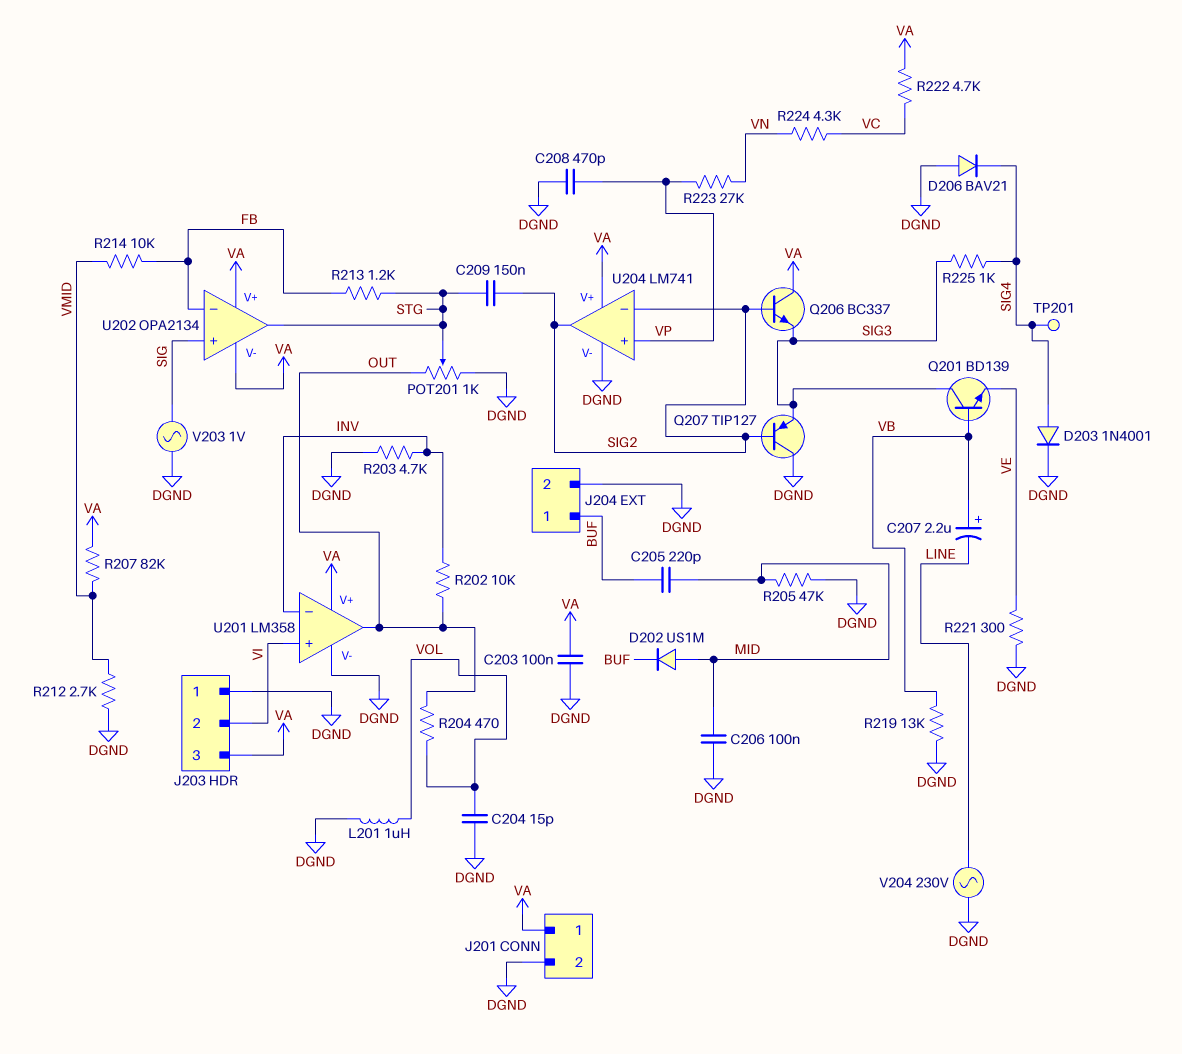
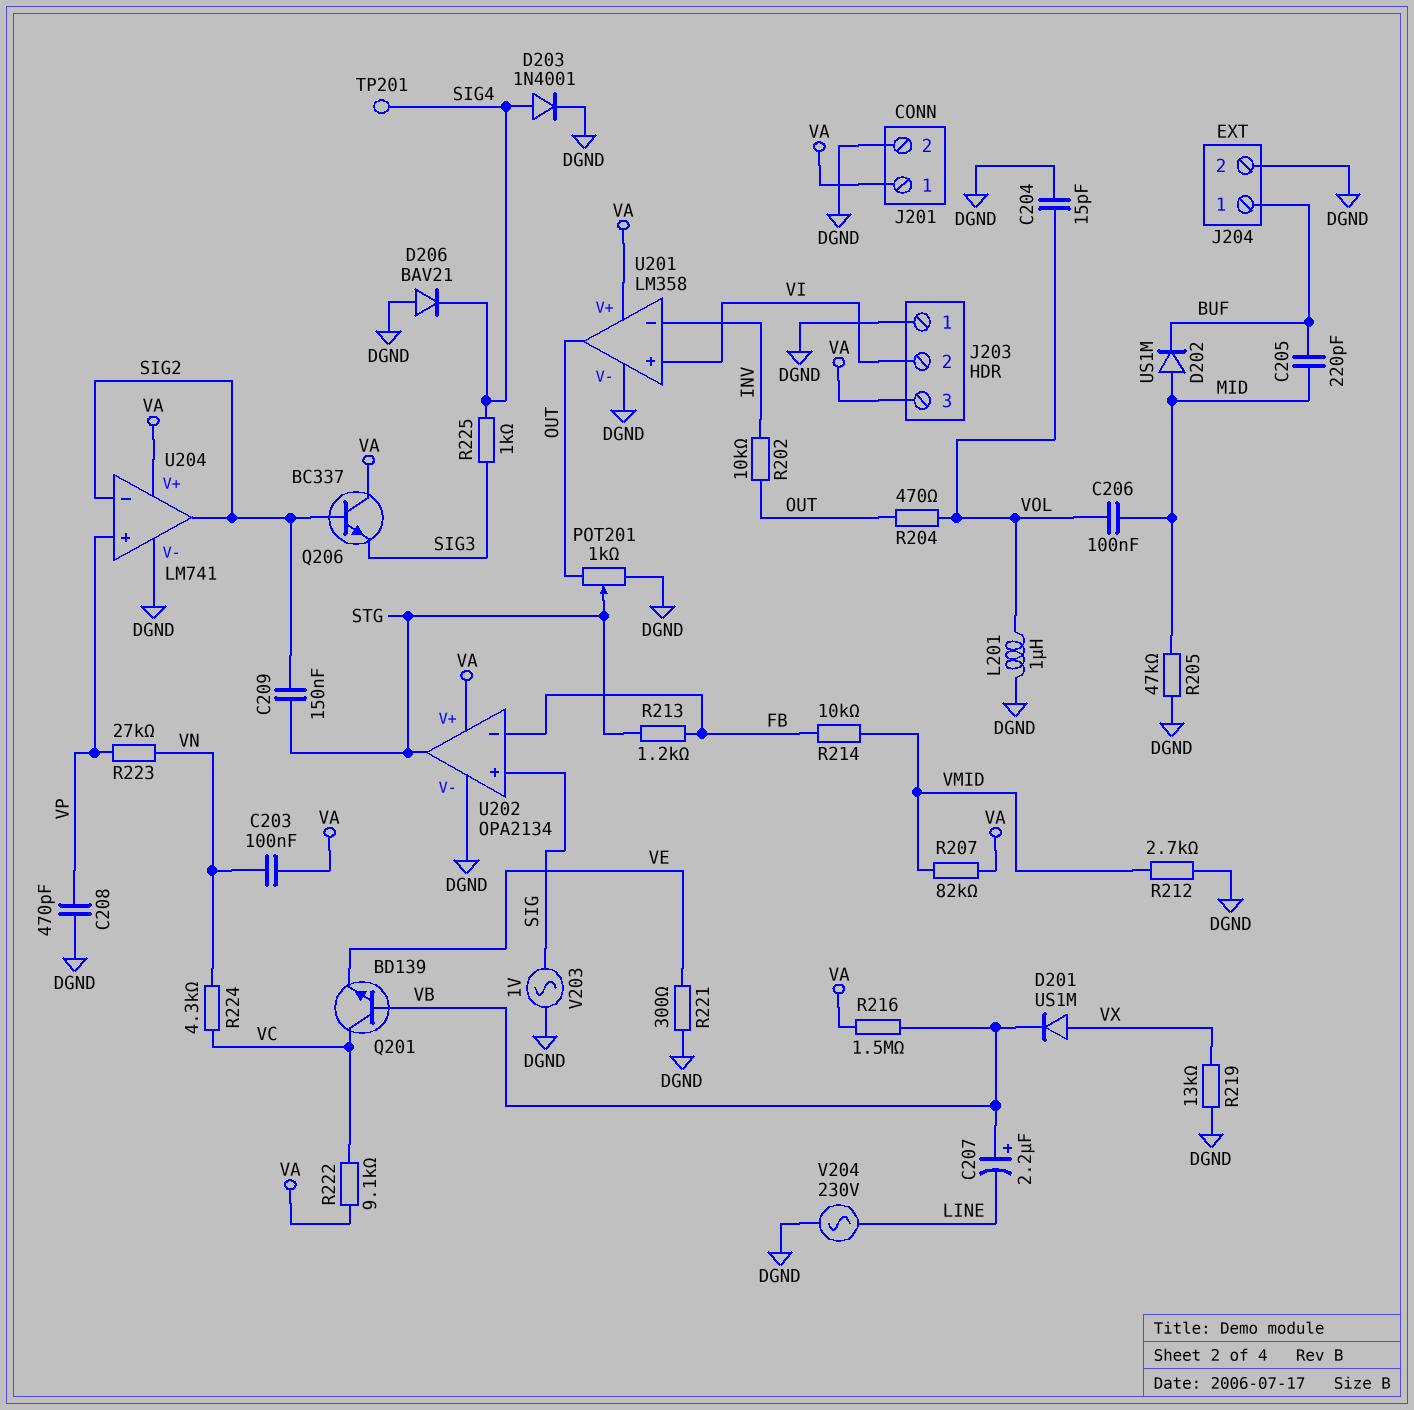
C203: 100nF (DGND, VA) -> 100nF (VA, VN)
C206: 100nF (DGND, MID) -> 100nF (MID, VOL)
D201: none -> diode US1M (A VX, K VB)
Q201: NPN BD139 (B VB, C SIG3, E VE) -> NPN BD139 (B VB, C VC, E VE)
Q207: PNP TIP127 (B SIG2, C DGND, E SIG3) -> none
R203: 4.7k (DGND, INV) -> none
R216: none -> 1.5M (VA, VB)
R219: 13k (DGND, VB) -> 13k (DGND, VX)
R222: 4.7k (VA, VC) -> 9.1k (VA, VC)
U202 pin V-: VA -> DGND

